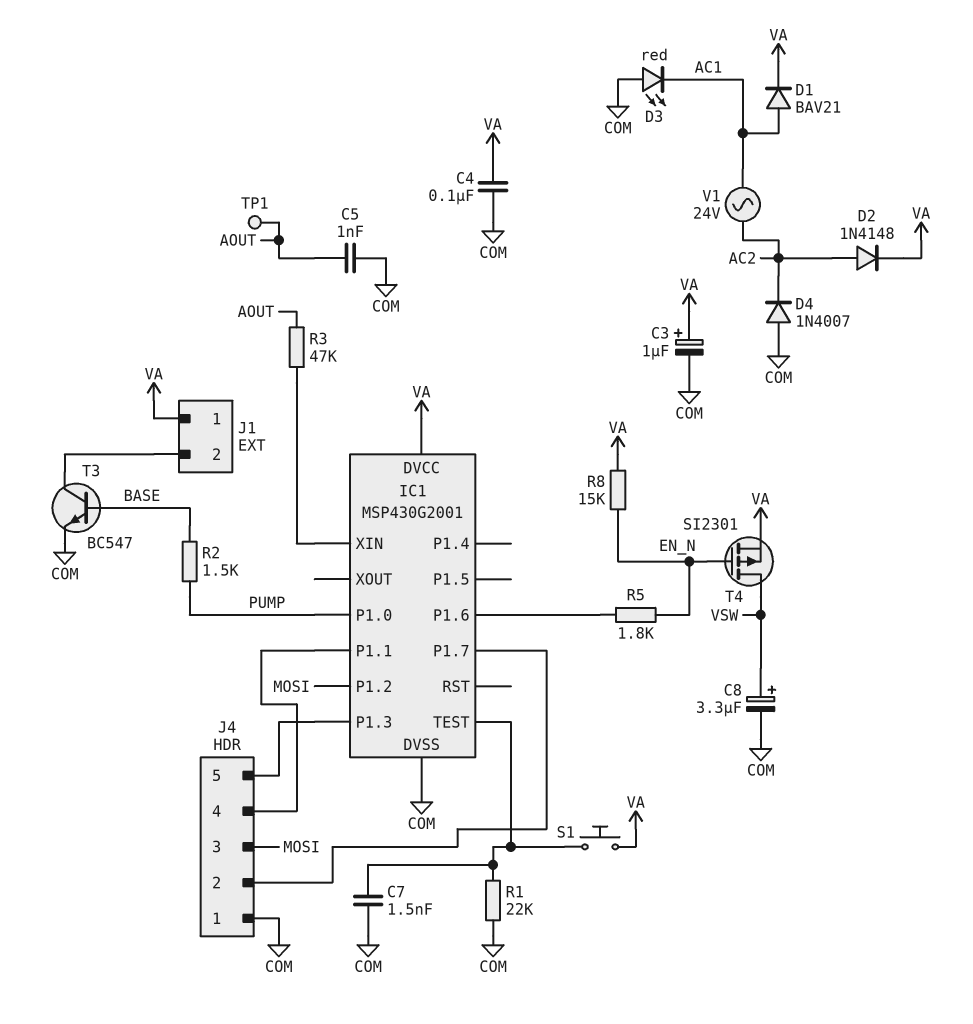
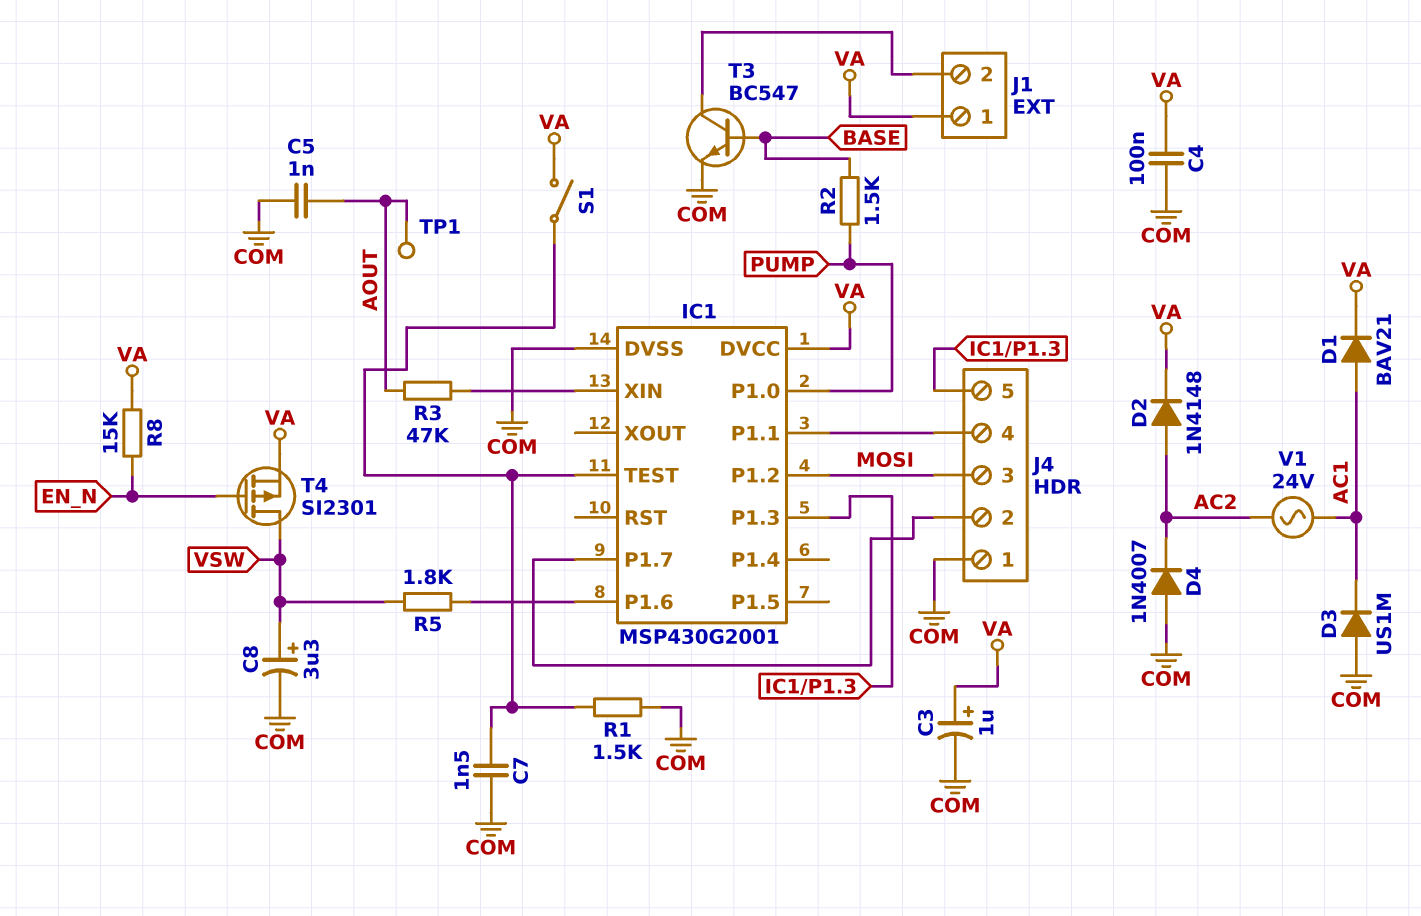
D3: LED red (A COM, K AC1) -> diode US1M (A COM, K AC1)
R1: 22k (COM, IC1/TEST) -> 1.5k (COM, IC1/TEST)
R5: 1.8k (EN_N, IC1/P1.6) -> 1.8k (IC1/P1.6, VSW)
S1: button (IC1/TEST, VA) -> switch (IC1/TEST, VA)

